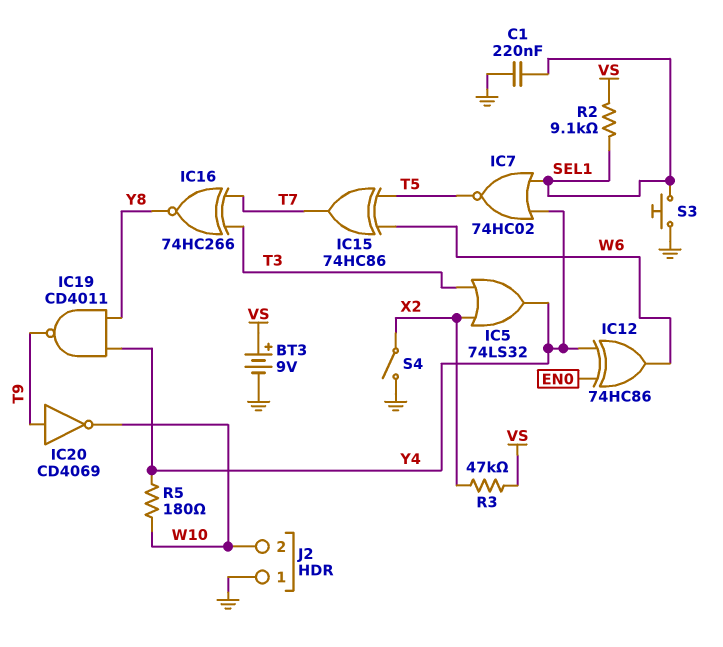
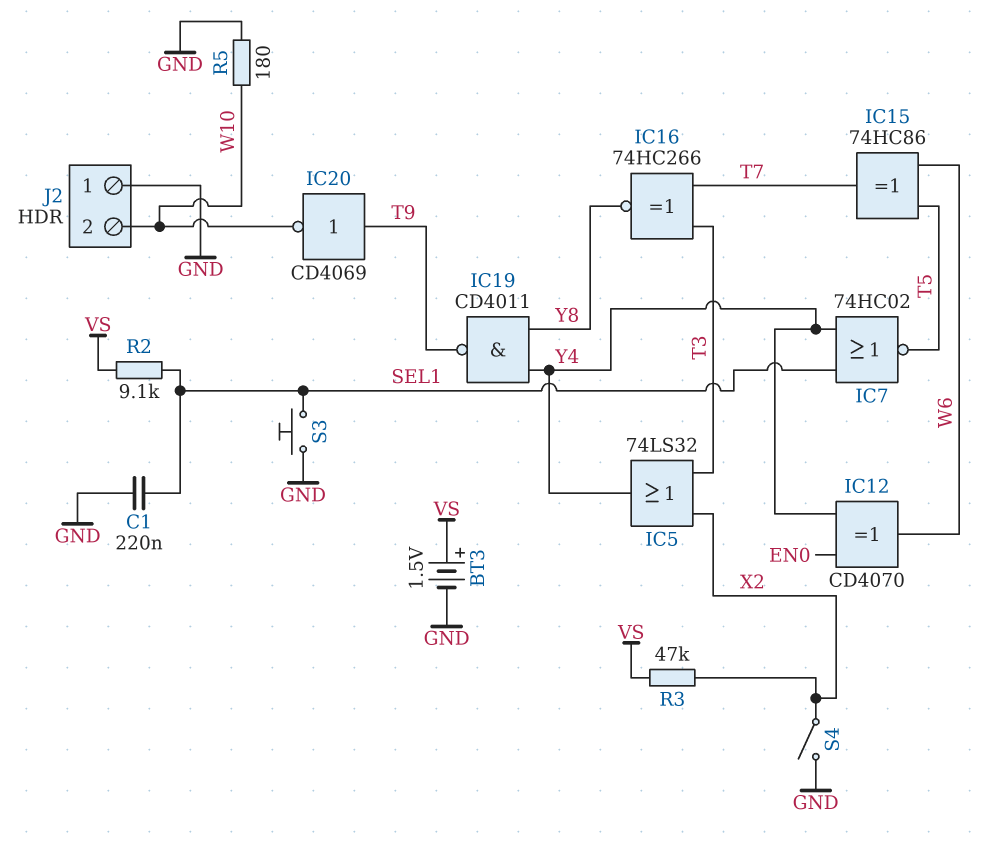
BT3: 9V (plus VS, minus GND) -> 1.5V (plus VS, minus GND)
IC12: XOR 74HC86 (in EN0, in Y4, out W6) -> XOR CD4070 (in EN0, in Y4, out W6)
R5: 180 (W10, Y4) -> 180 (GND, W10)

